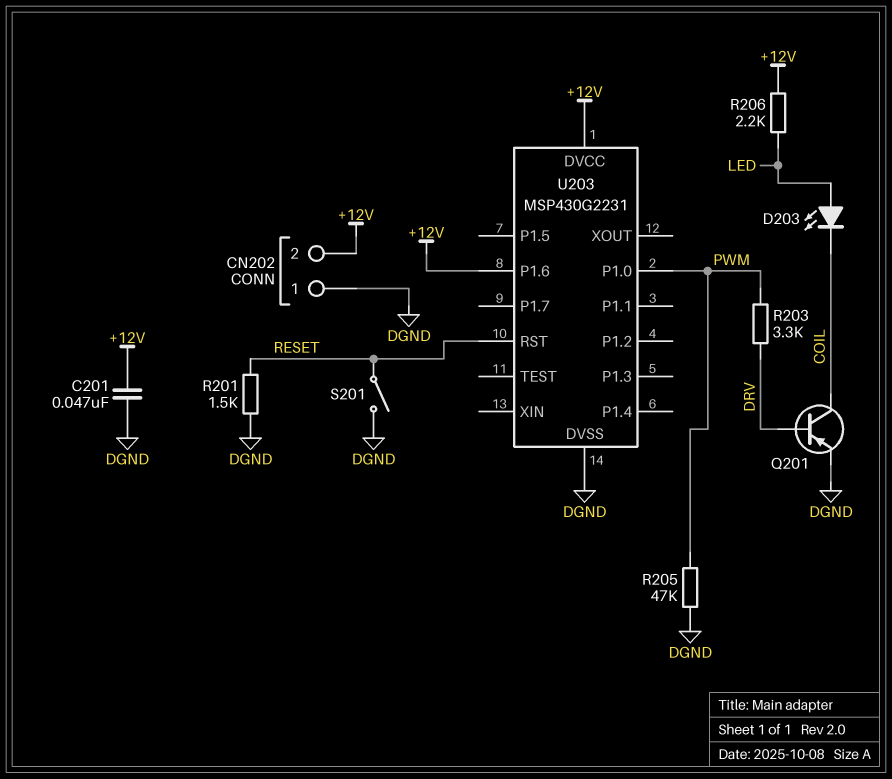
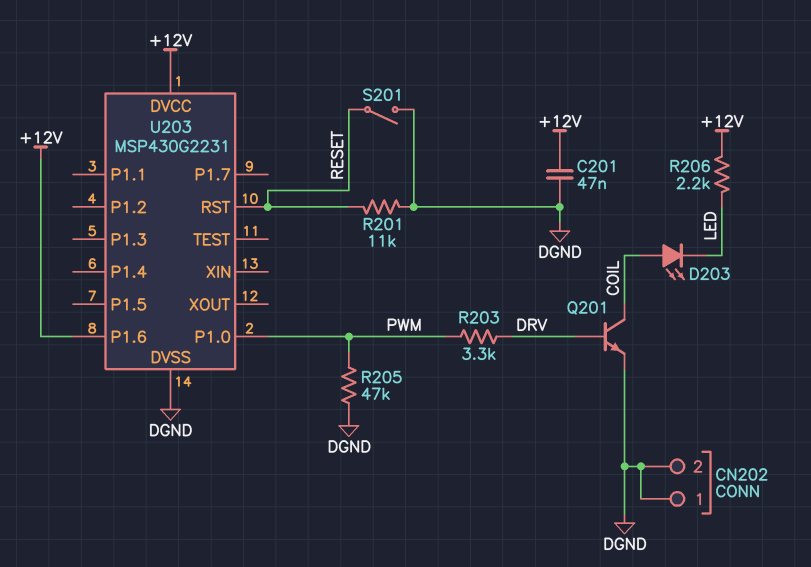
CN202 pin 2: +12V -> DGND
D203: LED (A LED, K COIL) -> LED (A COIL, K LED)
Q201: PNP (B DRV, C COIL, E DGND) -> NPN (B DRV, C COIL, E DGND)
R201: 1.5k (DGND, RESET) -> 11k (DGND, RESET)

